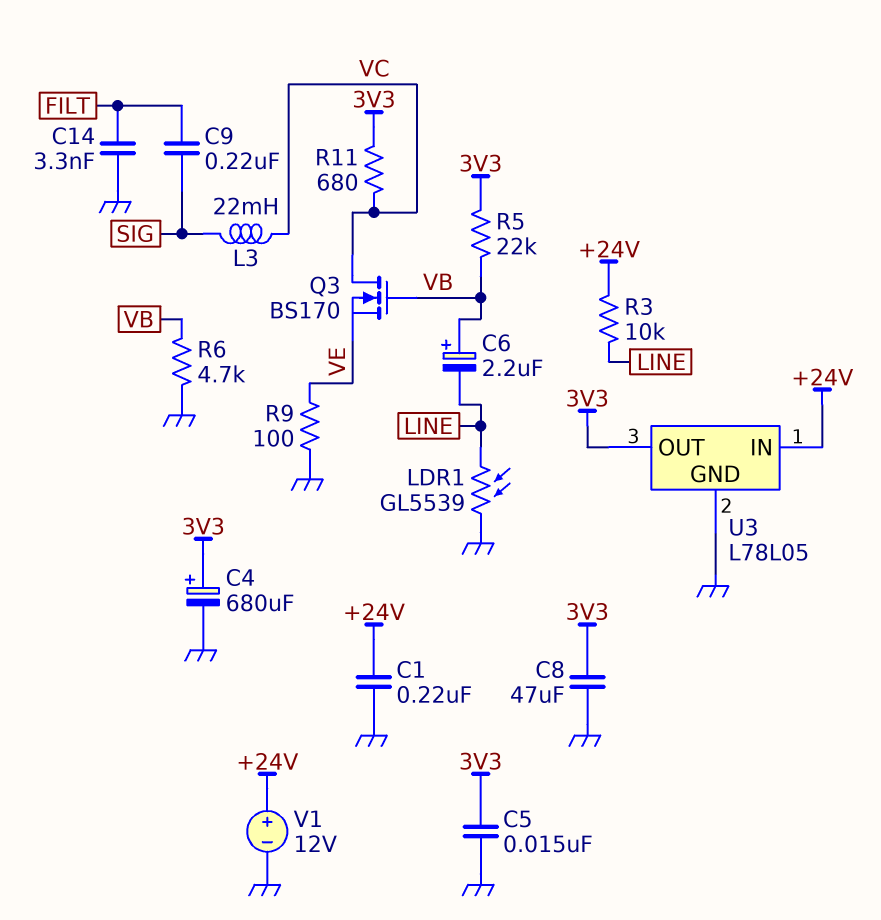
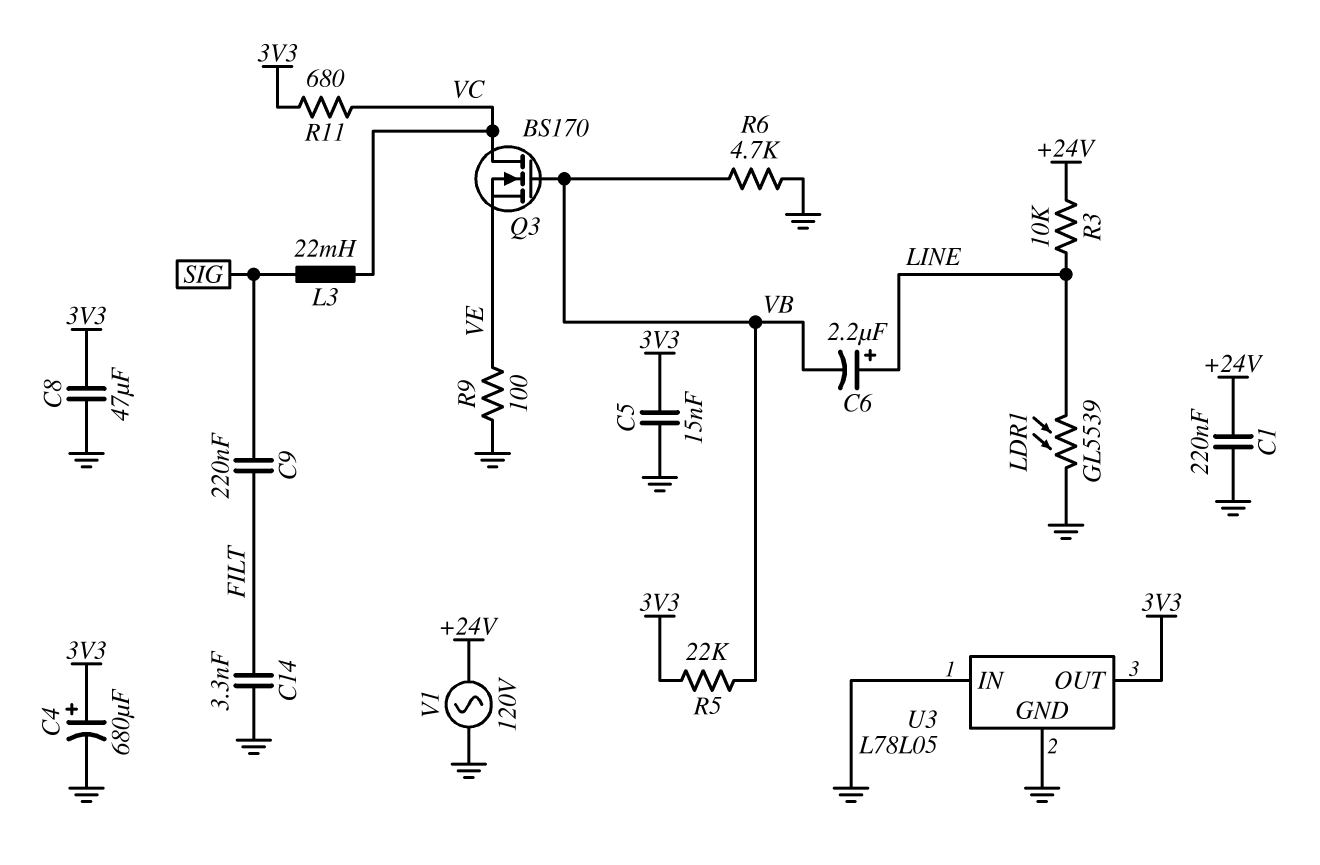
C6: 2.2uF (plus VB, minus LINE) -> 2.2uF (plus LINE, minus VB)
U3 pin IN: +24V -> GND
V1: 12V (plus +24V, minus GND) -> AC 120V (+24V, GND)

